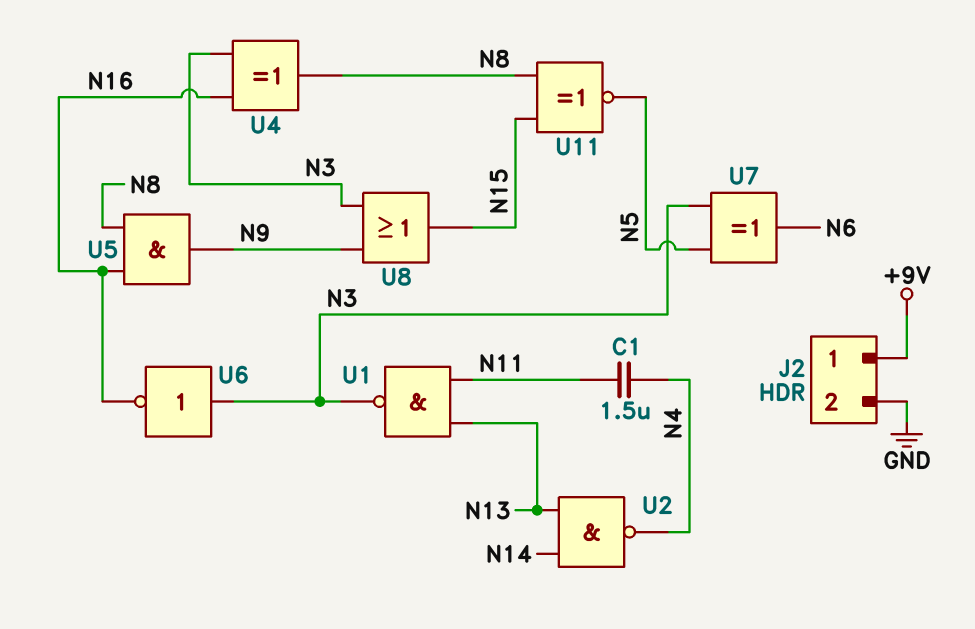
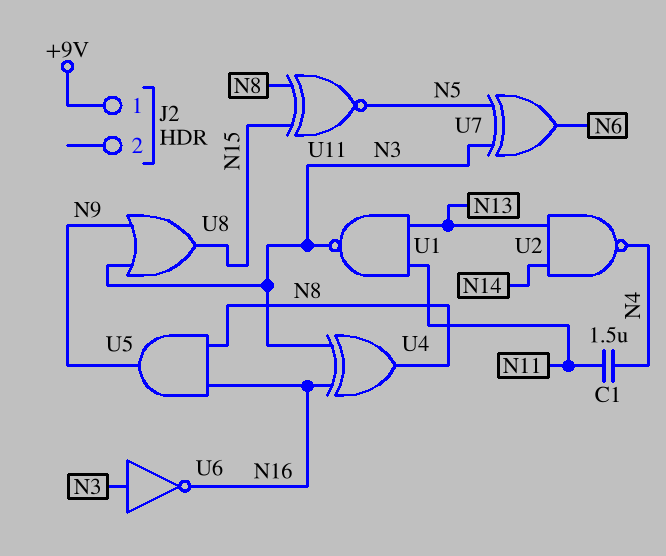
J2 pin 2: GND -> none

